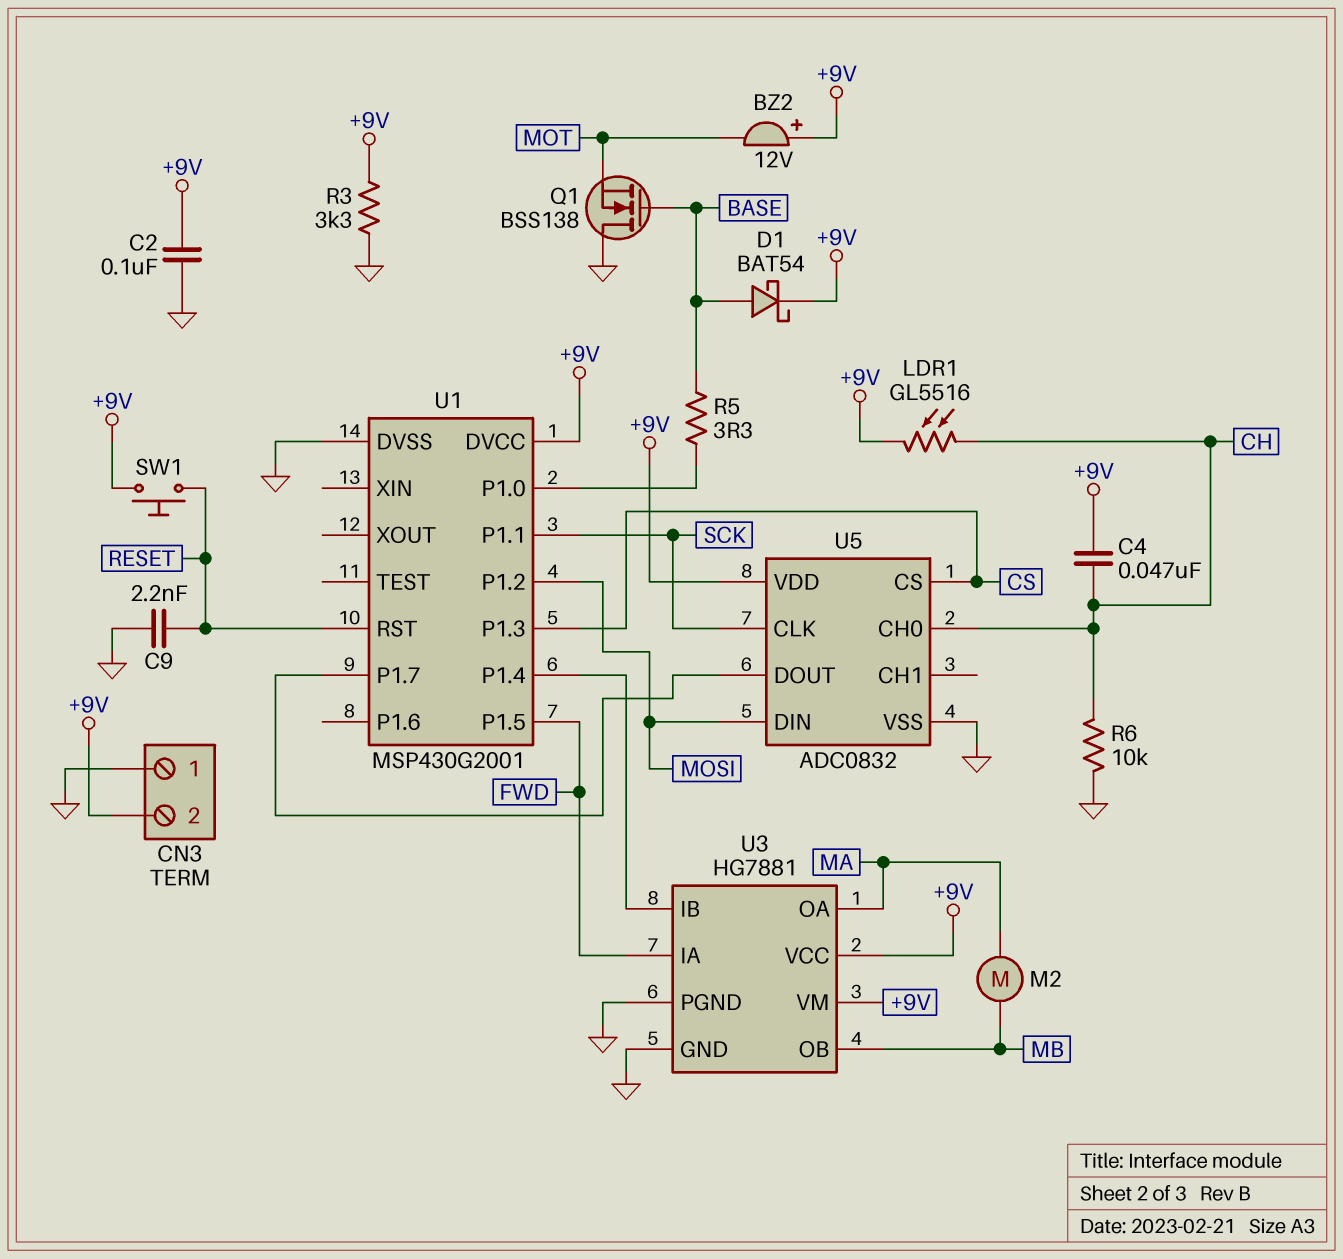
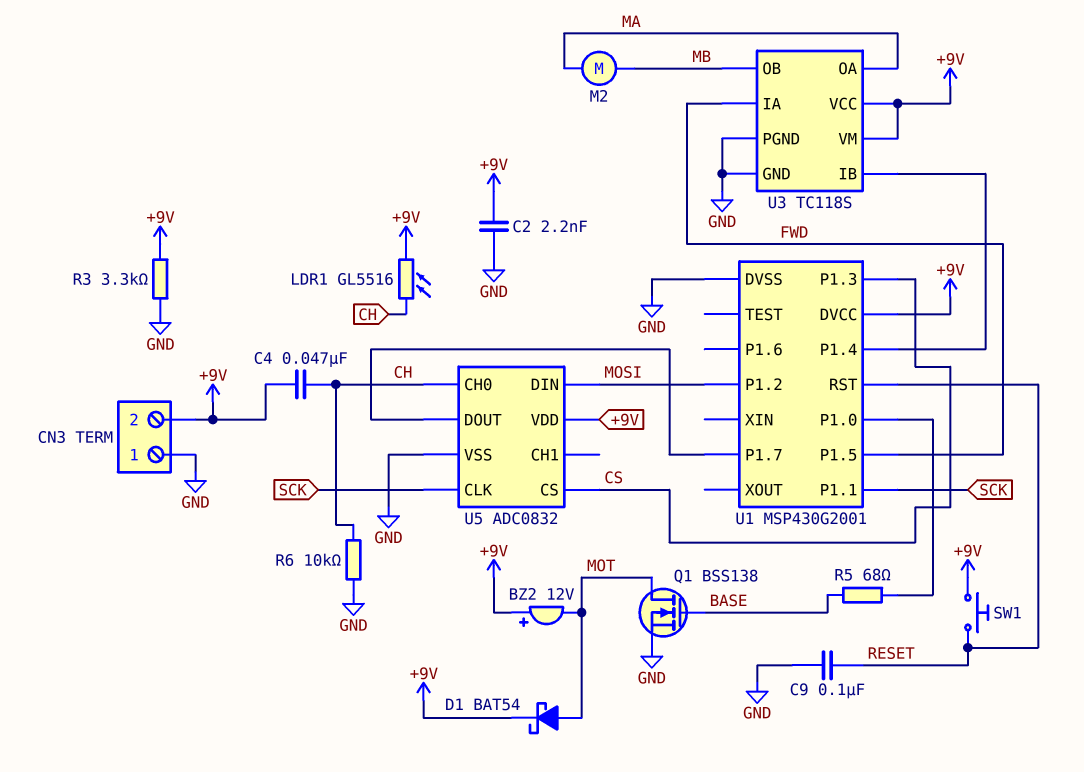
C2: 100nF (+9V, GND) -> 2.2nF (+9V, GND)
C9: 2.2nF (GND, RESET) -> 100nF (GND, RESET)
D1: schottky BAT54 (A BASE, K +9V) -> schottky BAT54 (A MOT, K +9V)
Q1: NMOS BSS138 (G BASE, D GND, S MOT) -> NMOS BSS138 (G BASE, D MOT, S GND)
R5: 3.3 (BASE, U1/P1.0) -> 68 (BASE, U1/P1.0)
U3: HG7881 -> TC118S

